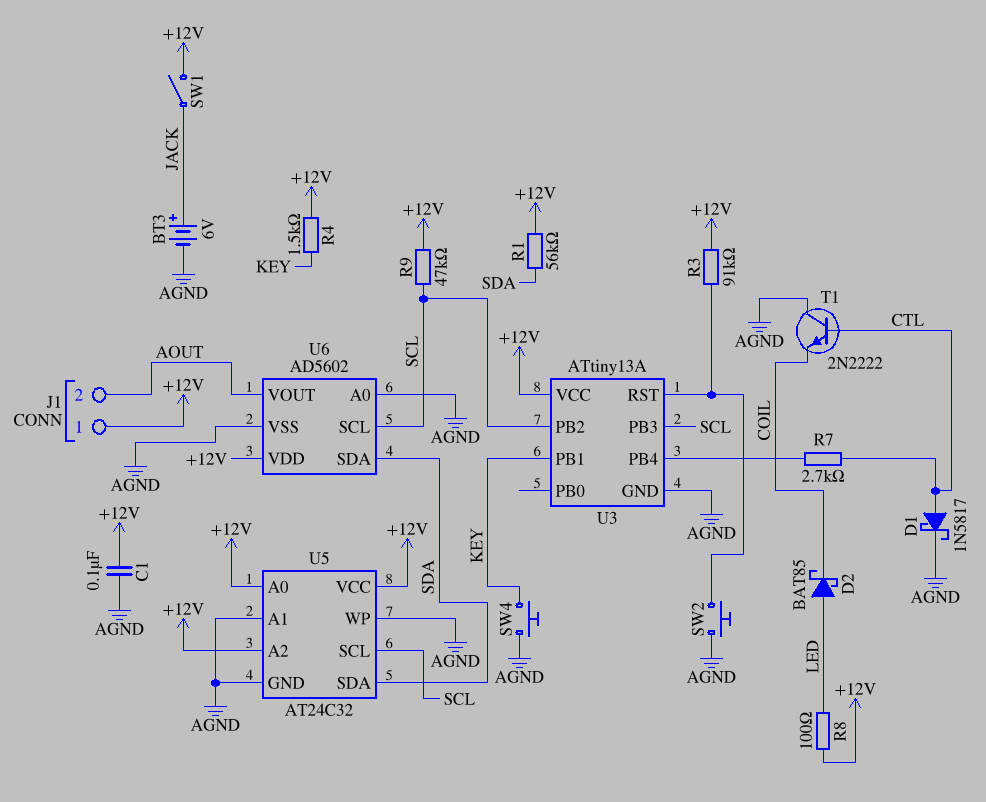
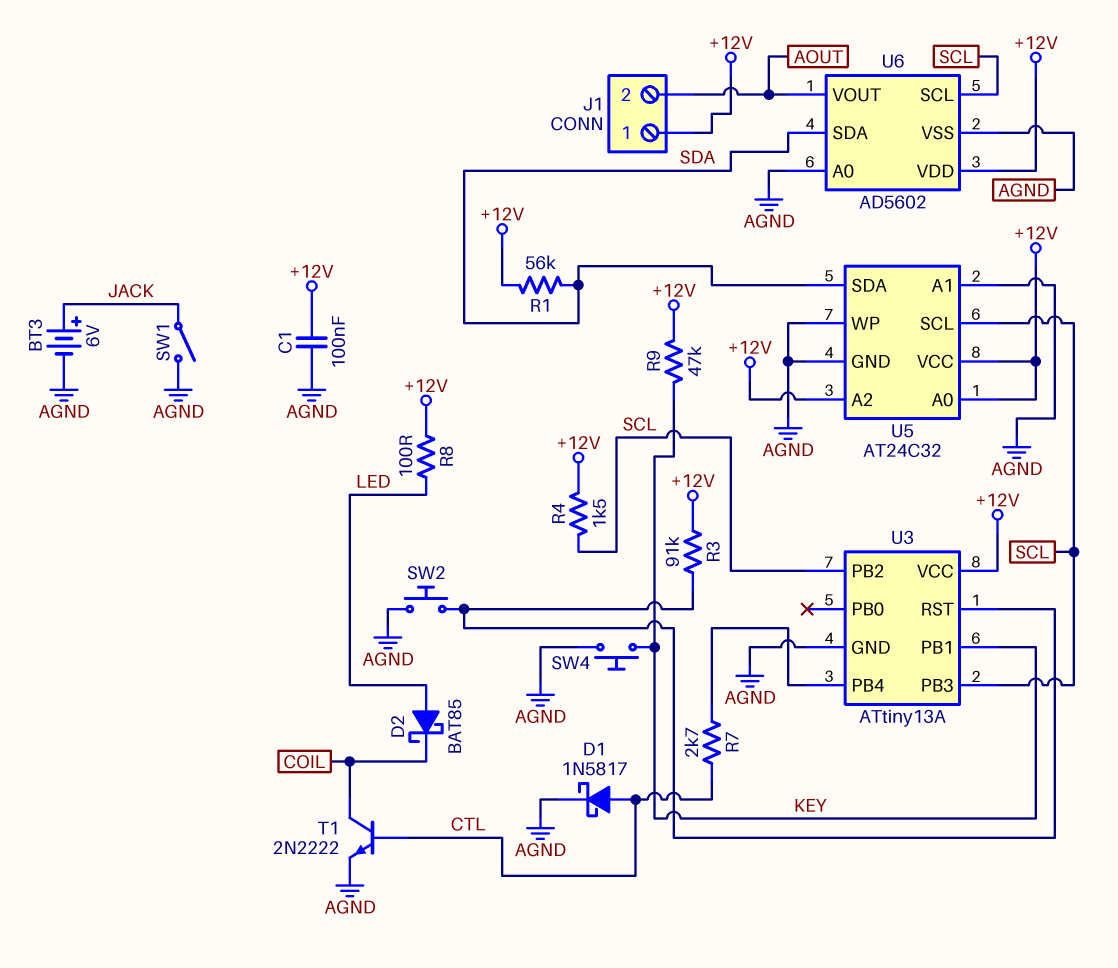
R4: 1.5k (+12V, KEY) -> 1.5k (+12V, SCL)
R9: 47k (+12V, SCL) -> 47k (+12V, KEY)
SW1: switch (+12V, JACK) -> switch (AGND, JACK)
T1: NPN 2N2222 (B CTL, C AGND, E COIL) -> NPN 2N2222 (B CTL, C COIL, E AGND)

